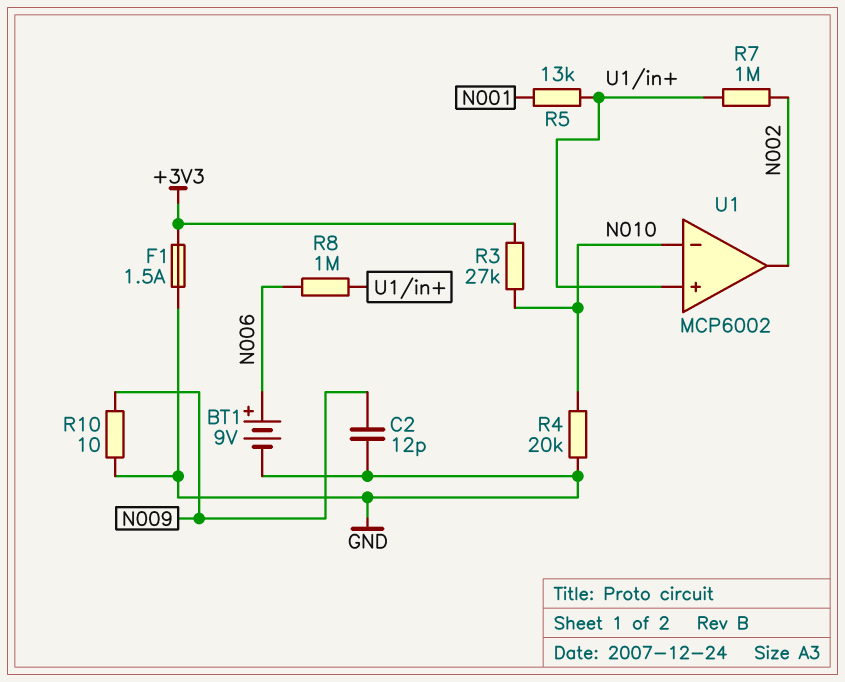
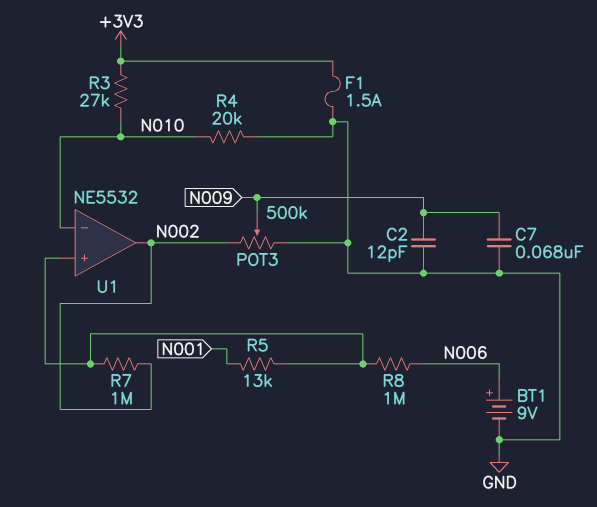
C7: none -> 68nF (GND, N009)
POT3: none -> 500k (GND, N002, wiper N009)
R10: 10 (GND, N009) -> none
U1: MCP6002 -> NE5532

